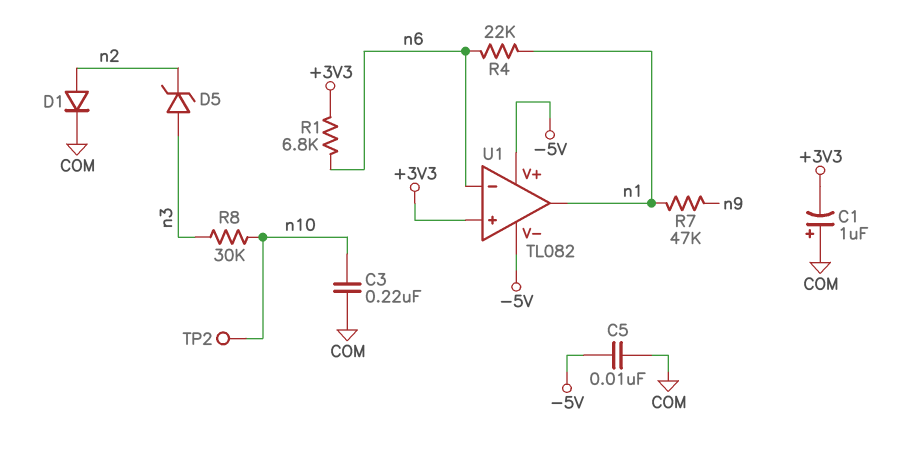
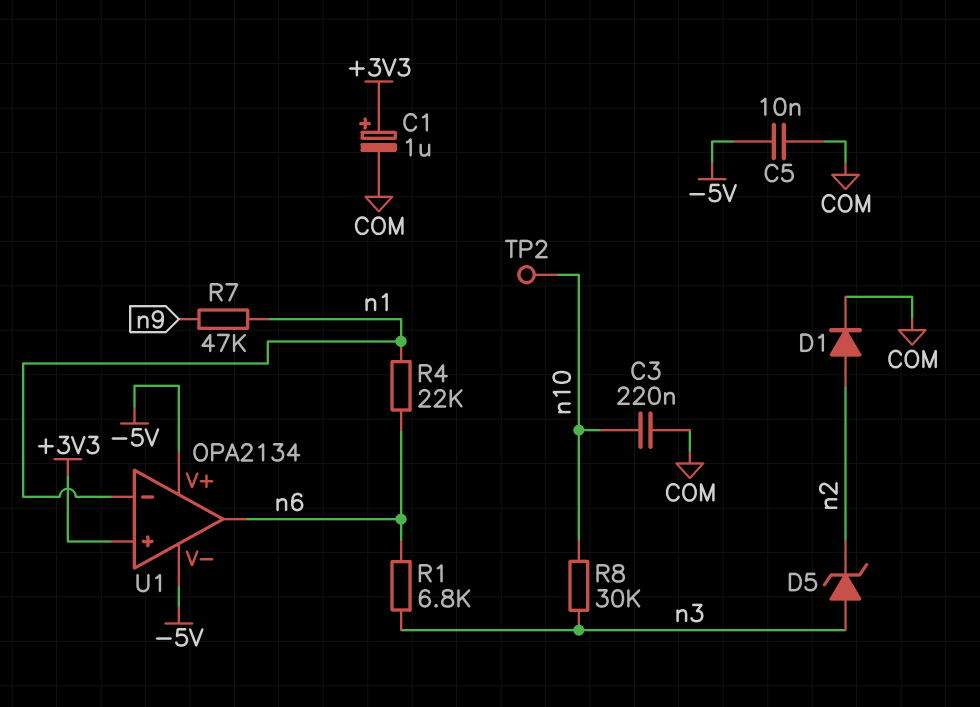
C1: 1uF (plus COM, minus +3V3) -> 1uF (plus +3V3, minus COM)
R1: 6.8k (+3V3, n6) -> 6.8k (n3, n6)
U1: TL082 -> OPA2134
U1 pin in-: n6 -> n1
U1 pin out: n1 -> n6

